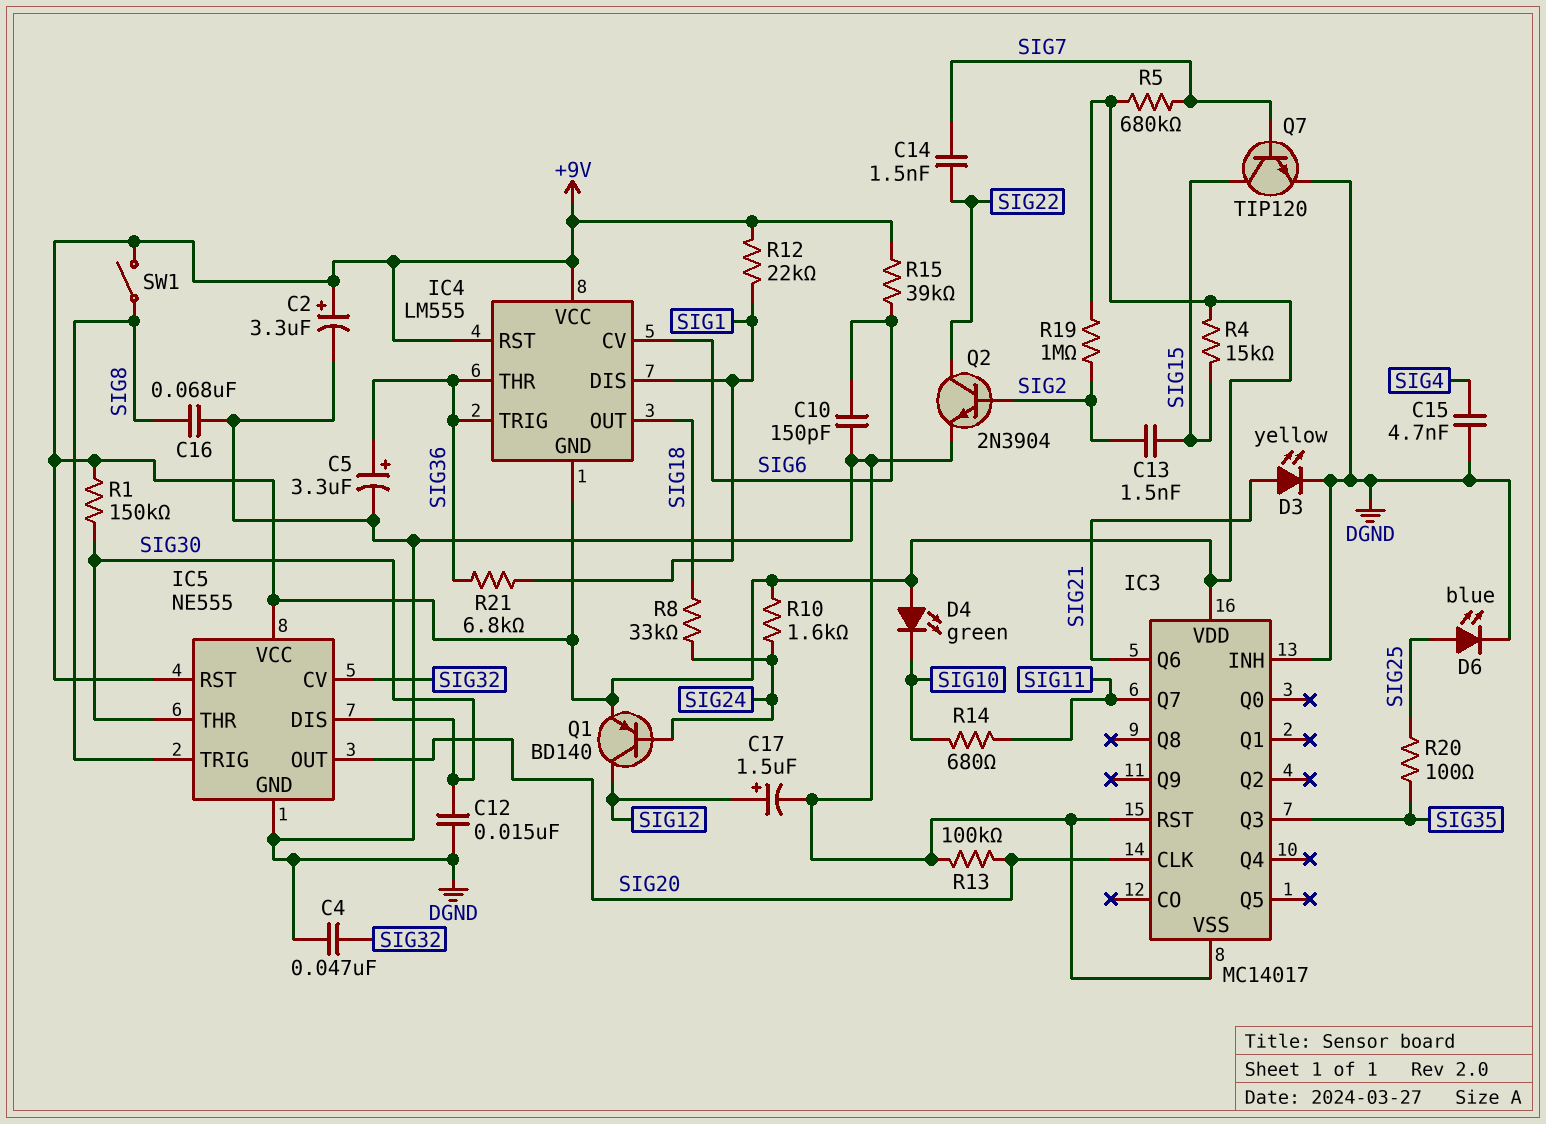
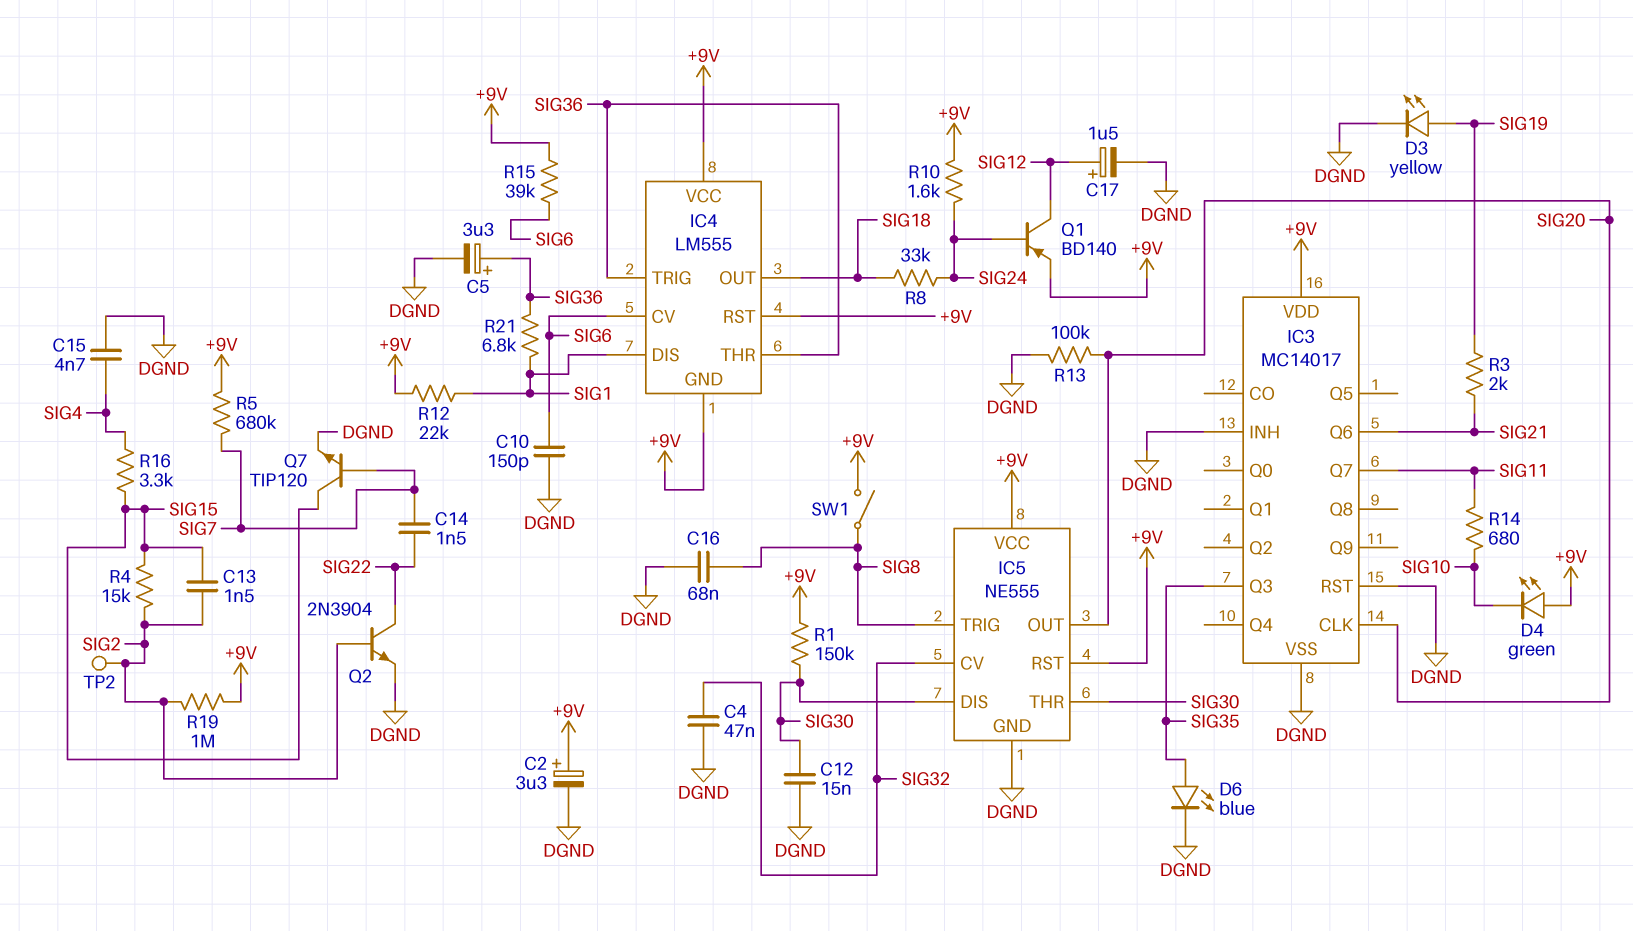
D3: LED yellow (A SIG21, K DGND) -> LED yellow (A SIG19, K DGND)
D6: LED blue (A SIG25, K DGND) -> LED blue (A SIG35, K DGND)
R3: none -> 2k (SIG19, SIG21)
R4: 15k (+9V, SIG15) -> 15k (SIG2, SIG15)
R16: none -> 3.3k (SIG4, SIG15)
R20: 100 (SIG25, SIG35) -> none
TP2: none -> test point (SIG2)

